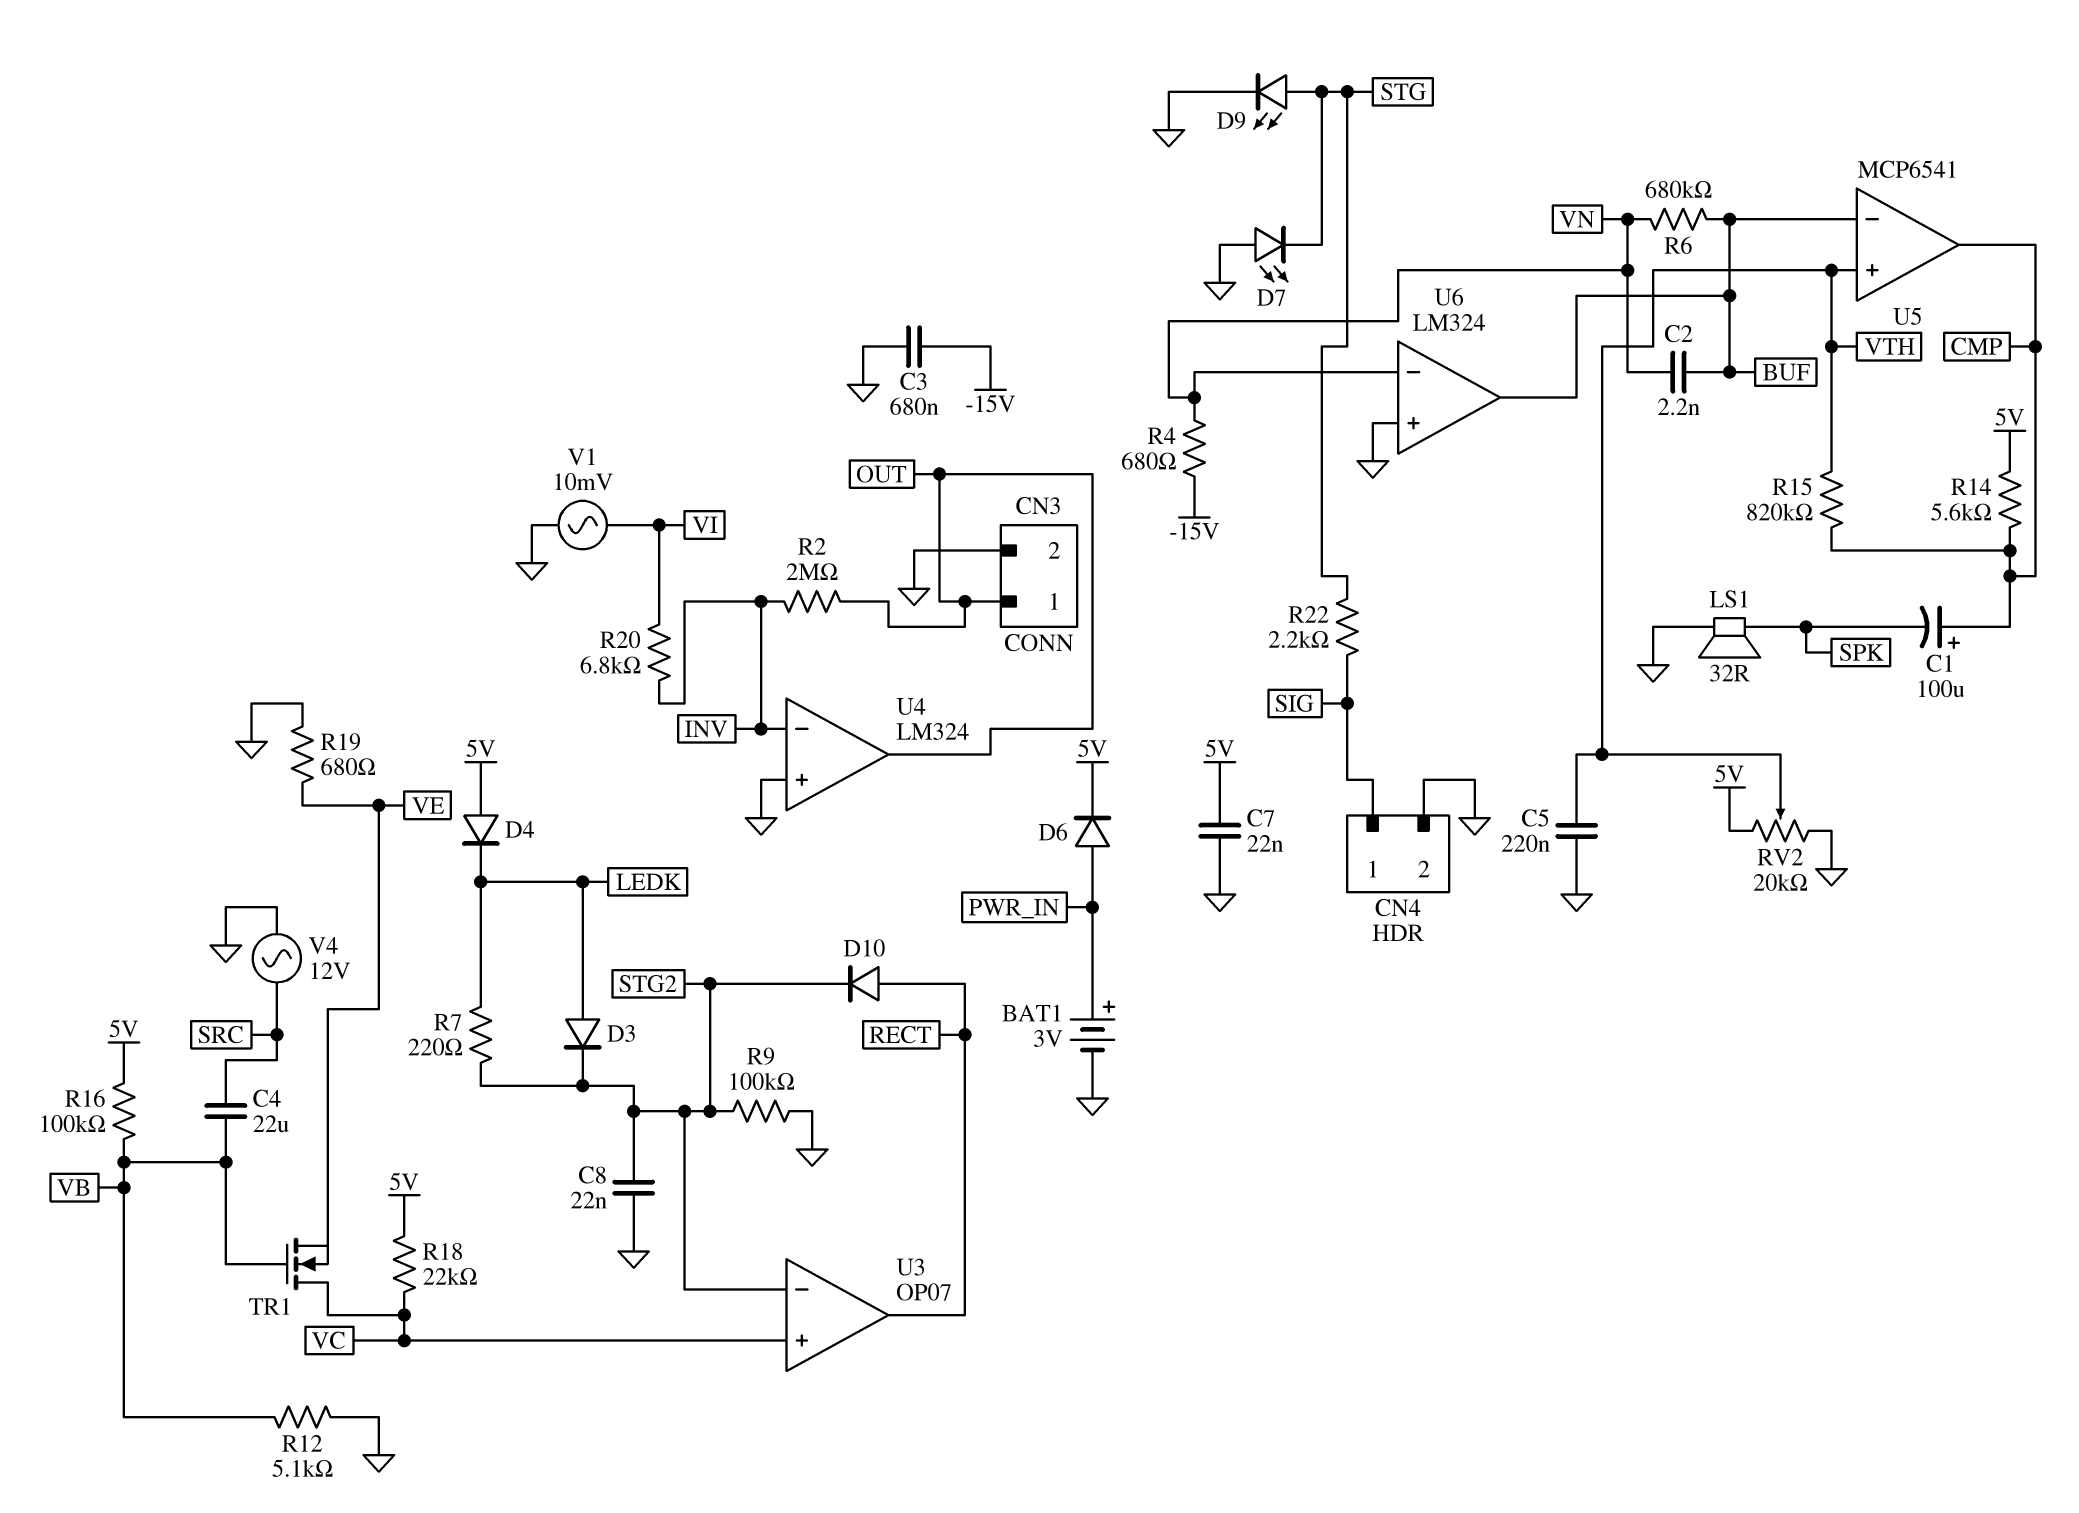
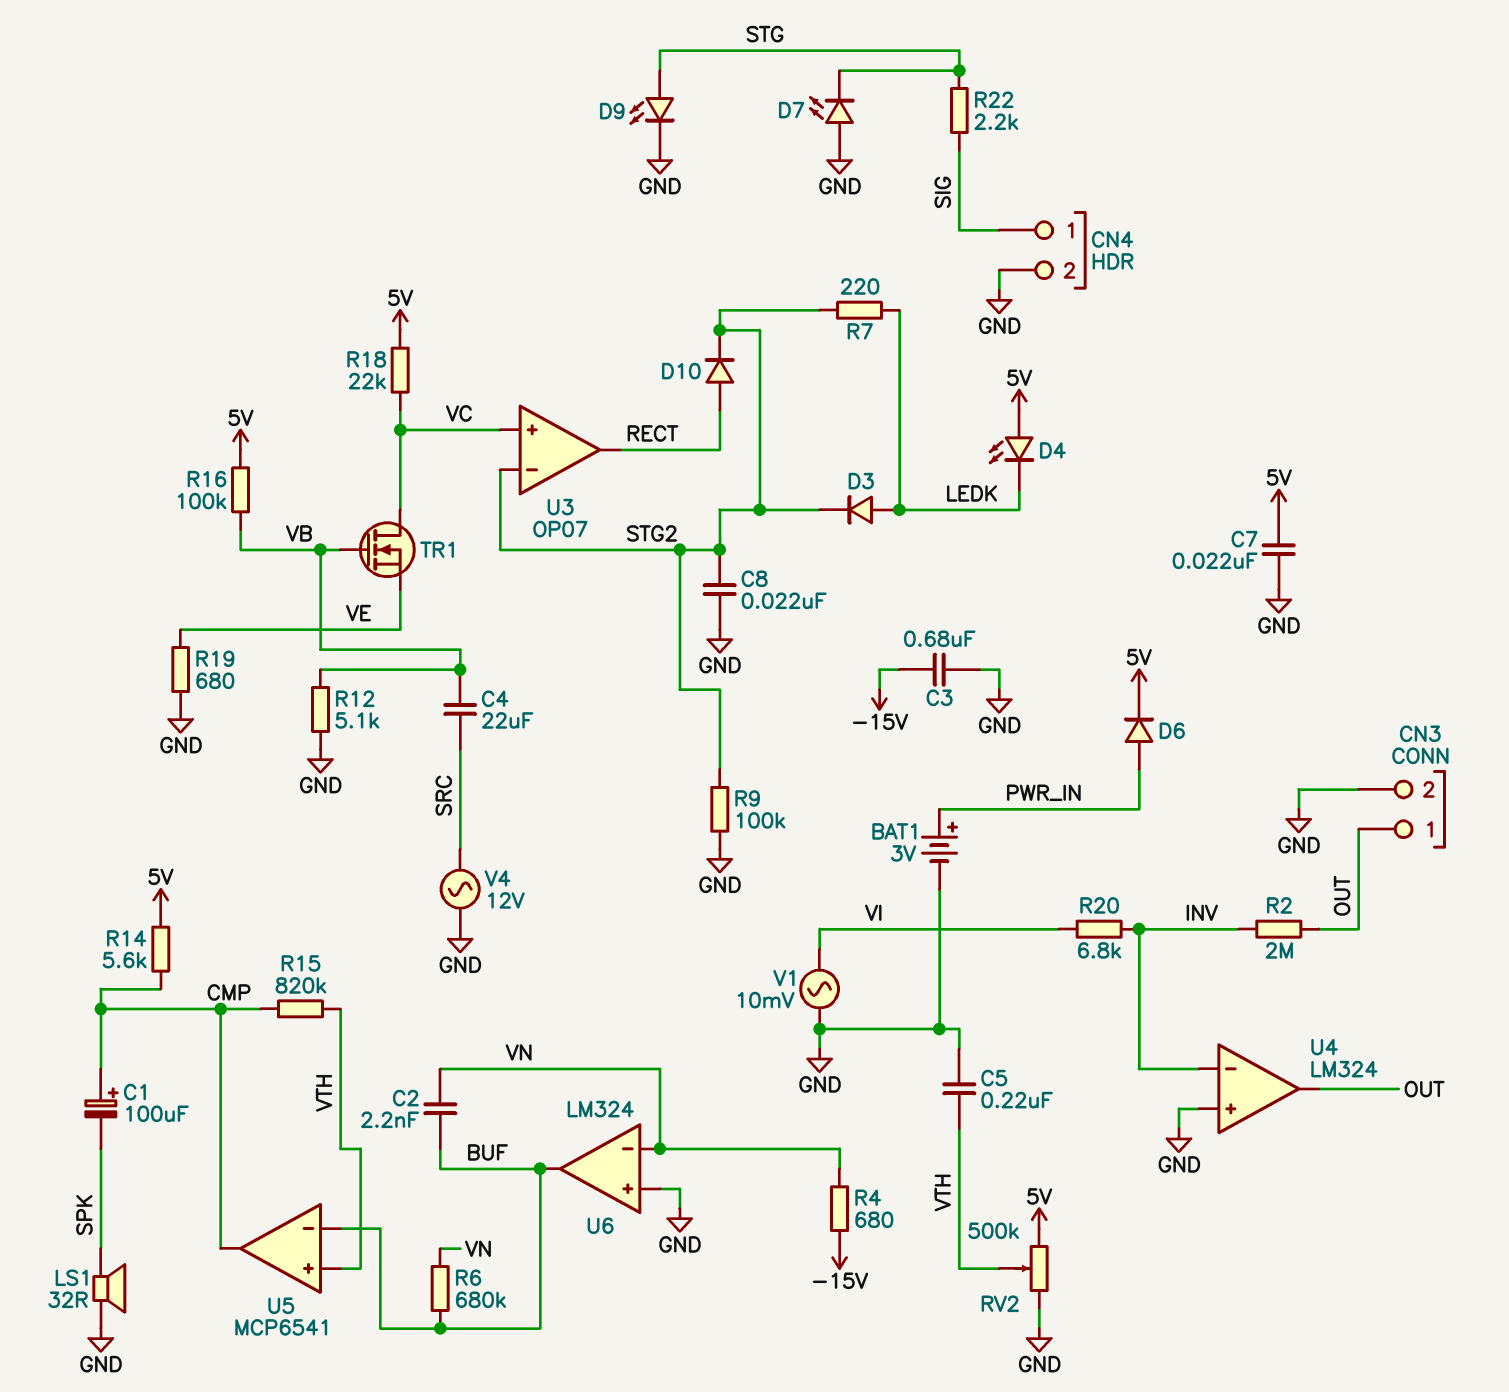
D4: diode (A 5V, K LEDK) -> LED (A 5V, K LEDK)
RV2: 20k (5V, GND, wiper VTH) -> 500k (5V, GND, wiper VTH)

